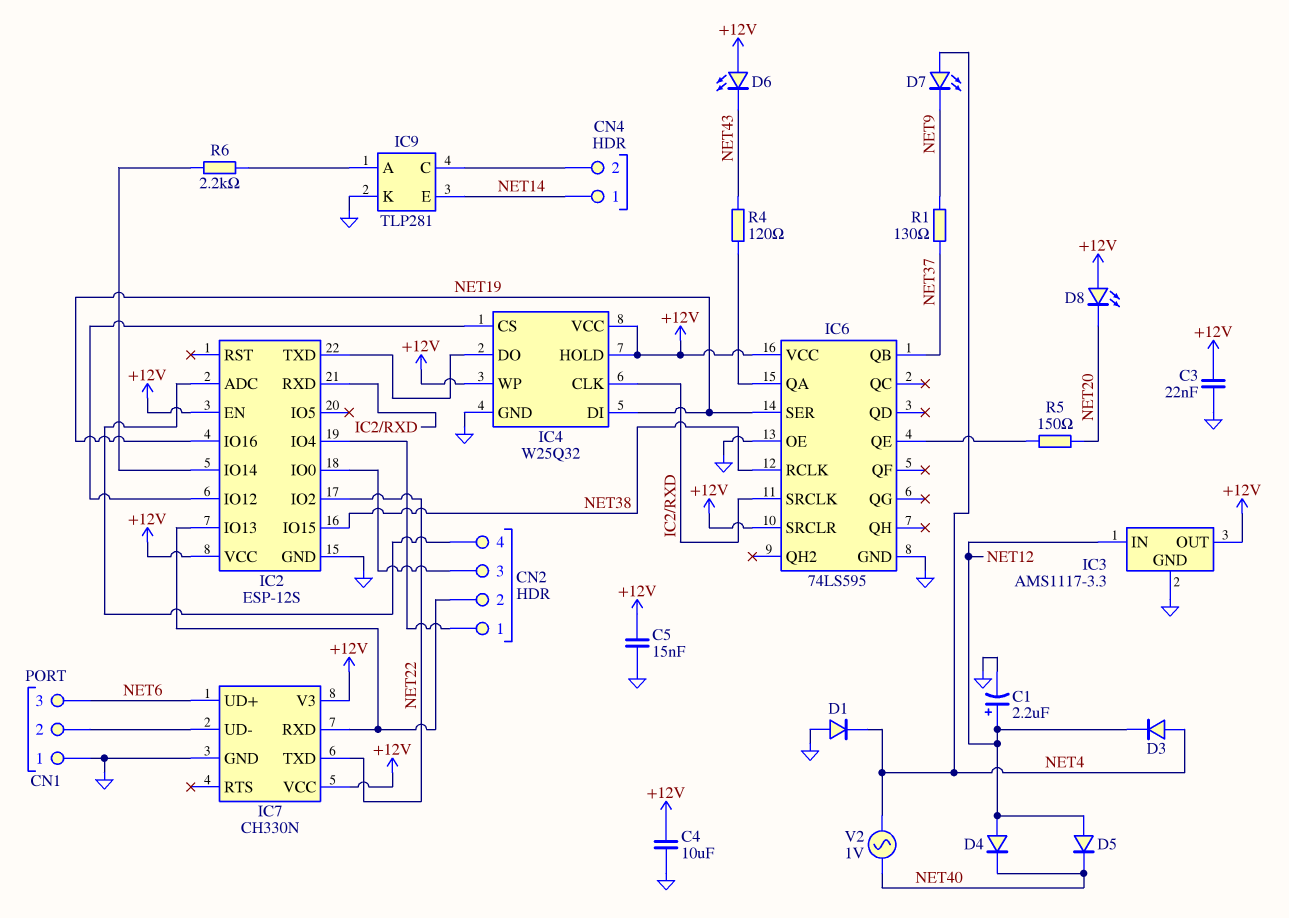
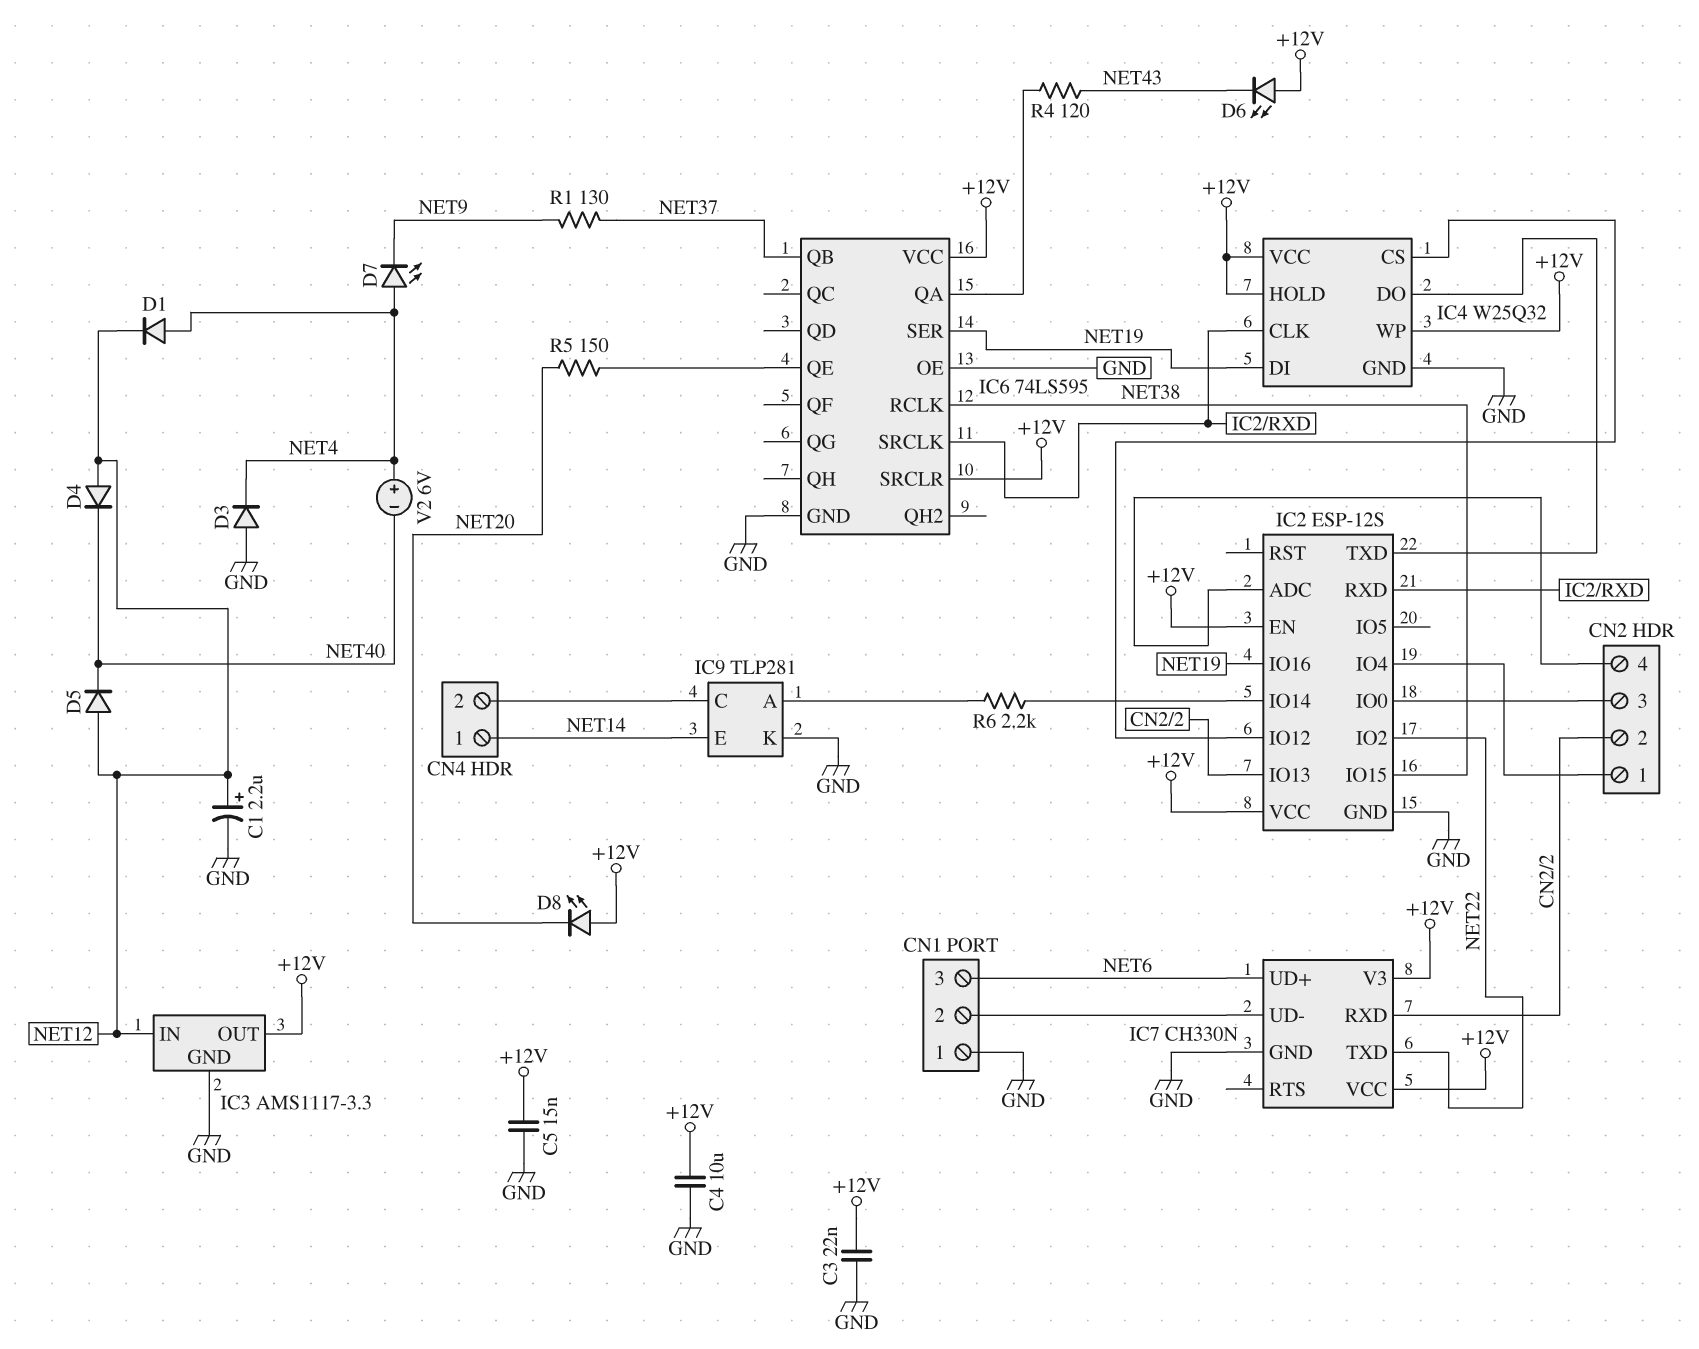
D1: diode (A GND, K NET4) -> diode (A NET4, K NET12)
D3: diode (A NET4, K NET12) -> diode (A GND, K NET4)
V2: AC 1V (NET4, NET40) -> 6V (plus NET4, minus NET40)

